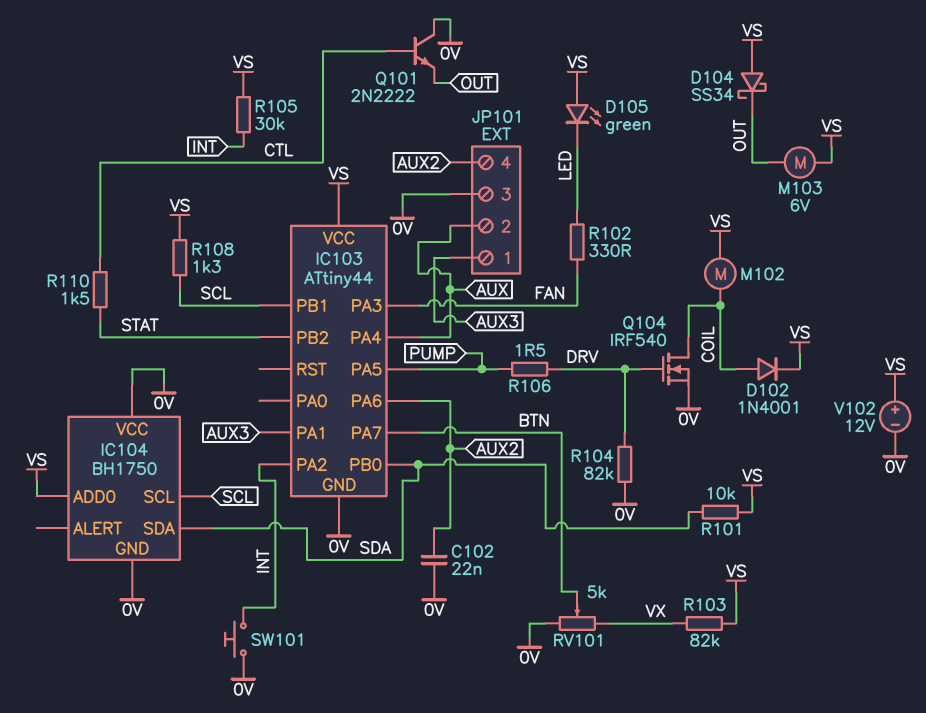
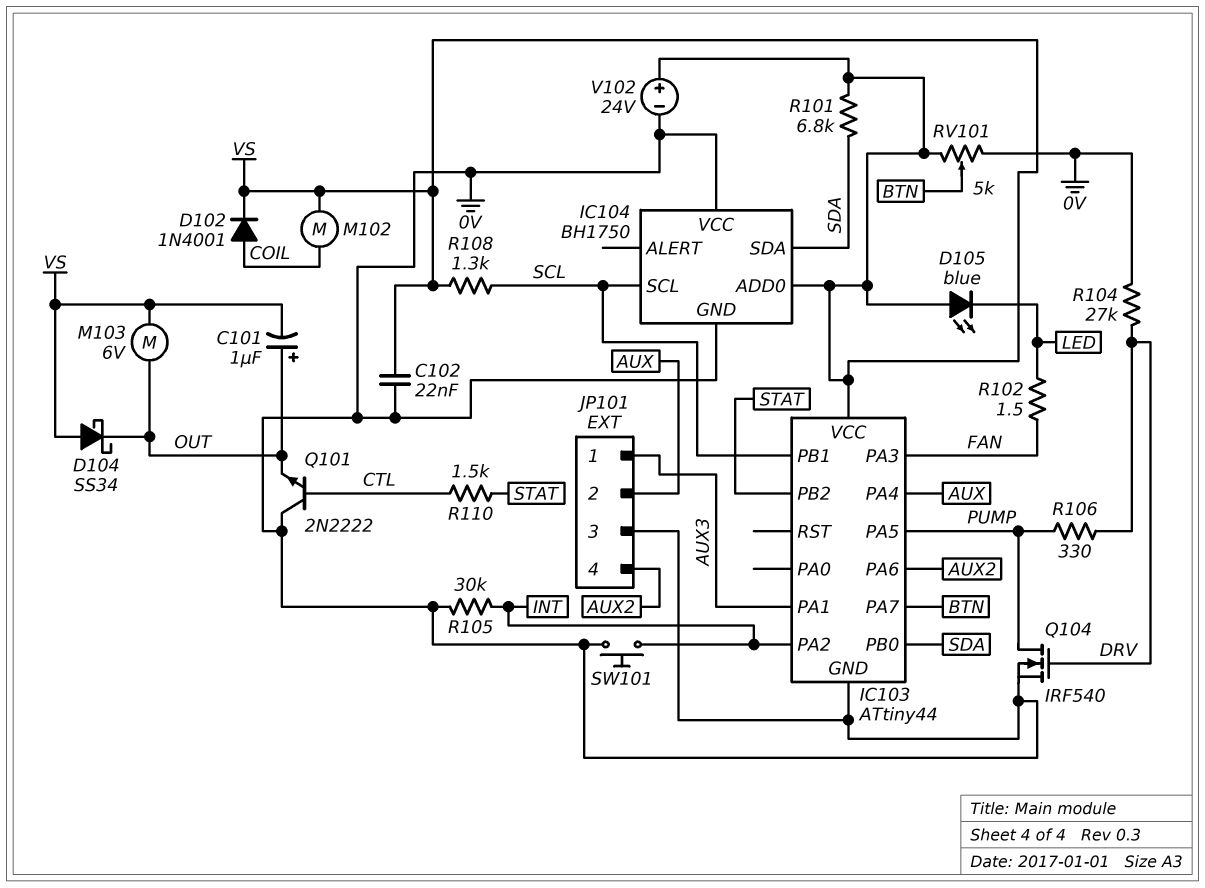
C101: none -> 1uF (plus OUT, minus VS)
C102: 22nF (0V, AUX2) -> 22nF (0V, VS)
D105: LED green (A VS, K LED) -> LED blue (A VS, K LED)
Q104: NMOS IRF540 (G DRV, D COIL, S 0V) -> NMOS IRF540 (G DRV, D PUMP, S 0V)
R101: 10k (SDA, VS) -> 6.8k (SDA, VS)
R102: 330 (FAN, LED) -> 1.5 (FAN, LED)
R103: 82k (VS, VX) -> none
R104: 82k (0V, DRV) -> 27k (0V, DRV)
R105: 30k (INT, VS) -> 30k (0V, INT)
R106: 1.5 (DRV, PUMP) -> 330 (DRV, PUMP)
RV101: 5k (0V, VX, wiper BTN) -> 5k (0V, VS, wiper BTN)
V102: 12V (plus VS, minus 0V) -> 24V (plus VS, minus 0V)

